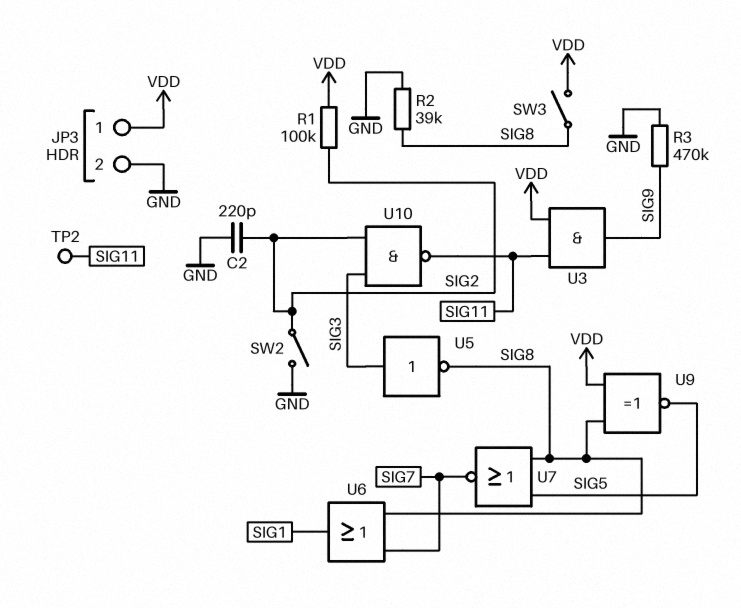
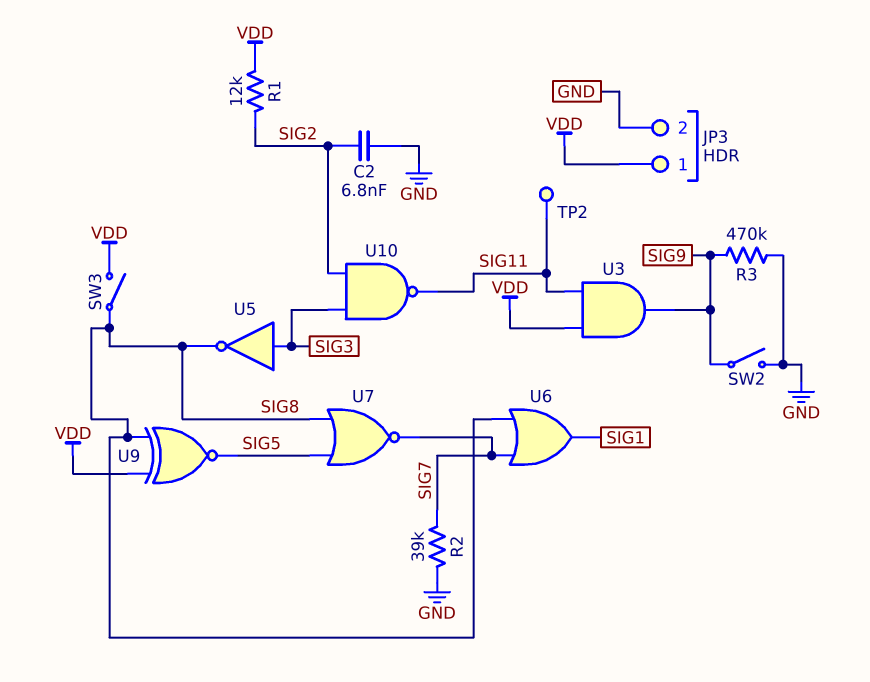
C2: 220pF (GND, SIG2) -> 6.8nF (GND, SIG2)
R1: 100k (SIG2, VDD) -> 12k (SIG2, VDD)
R2: 39k (GND, SIG8) -> 39k (GND, SIG7)
SW2: switch (GND, SIG2) -> switch (GND, SIG9)

